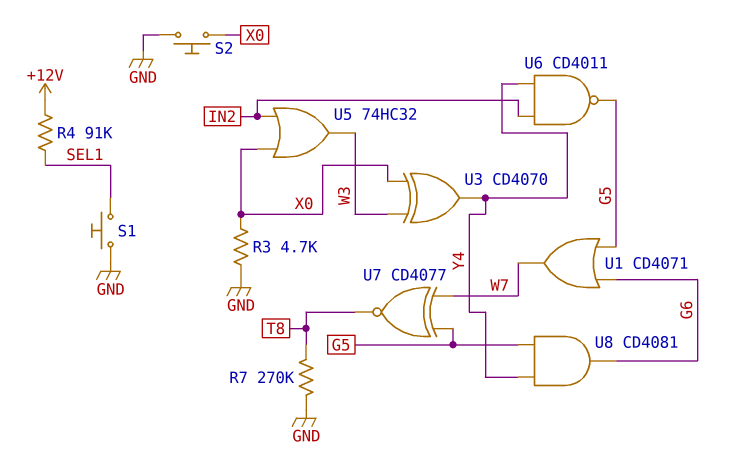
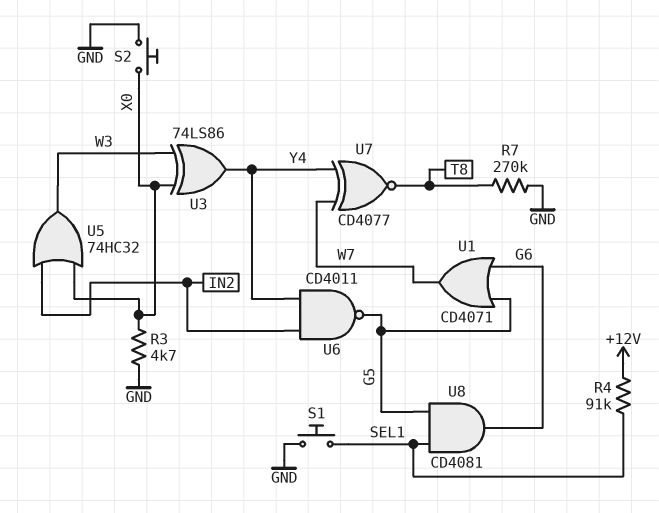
U3: XOR CD4070 (in W3, in X0, out Y4) -> XOR 74LS86 (in W3, in X0, out Y4)
U7: XNOR CD4077 (in G5, in W7, out T8) -> XNOR CD4077 (in W7, in Y4, out T8)
U8: AND CD4081 (in G5, in Y4, out G6) -> AND CD4081 (in G5, in SEL1, out G6)

